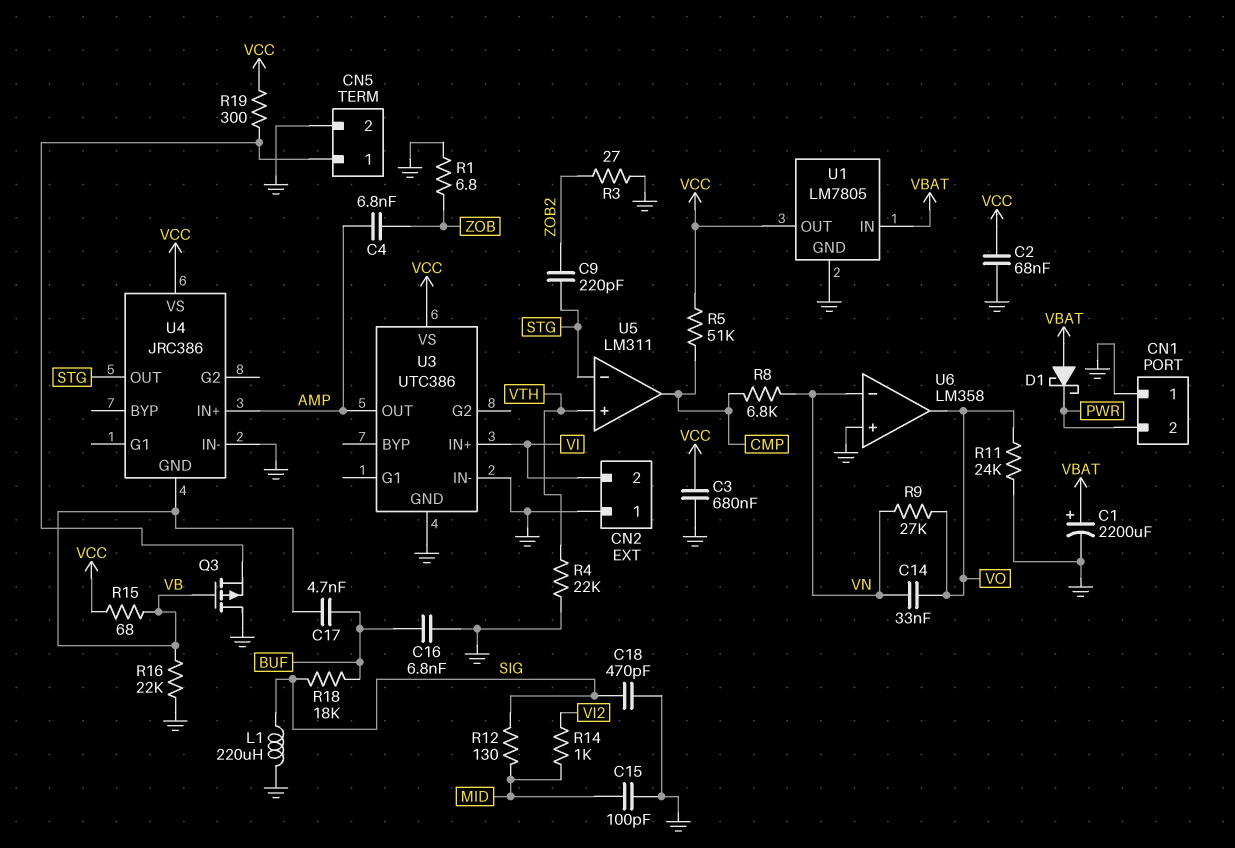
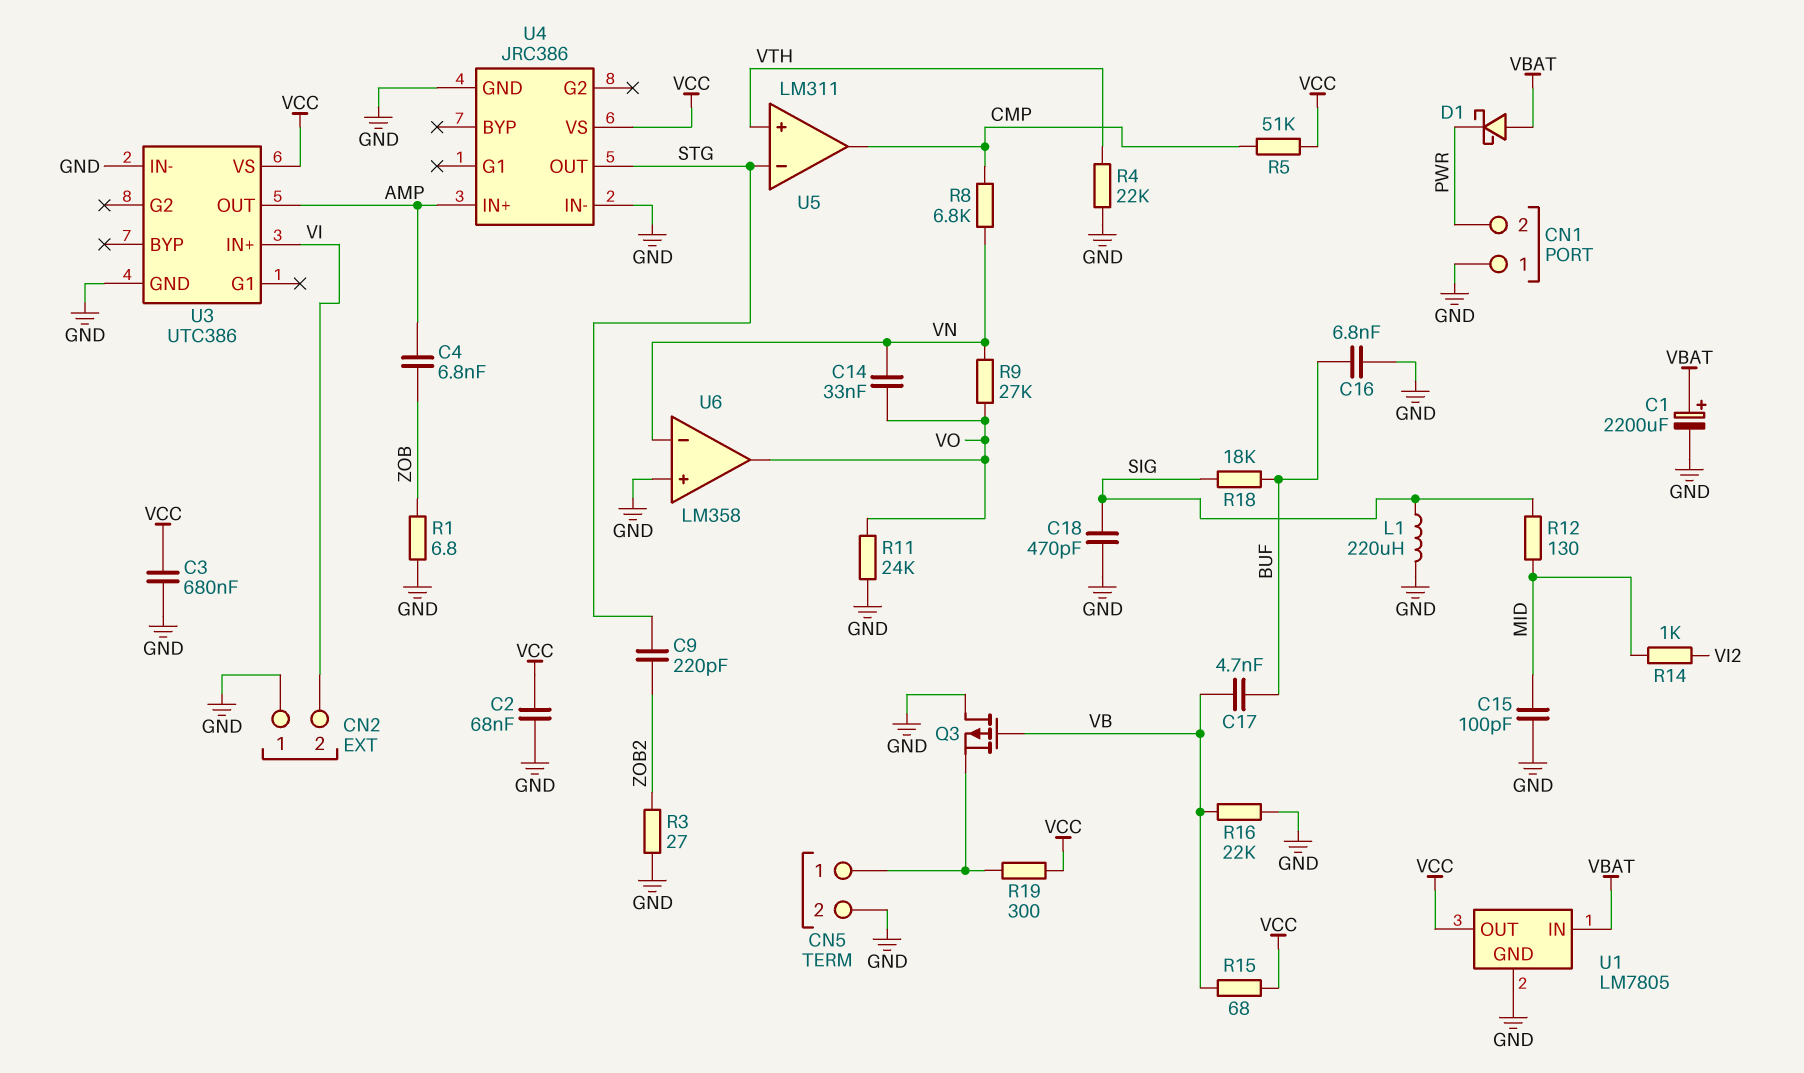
U4 pin GND: VB -> GND

